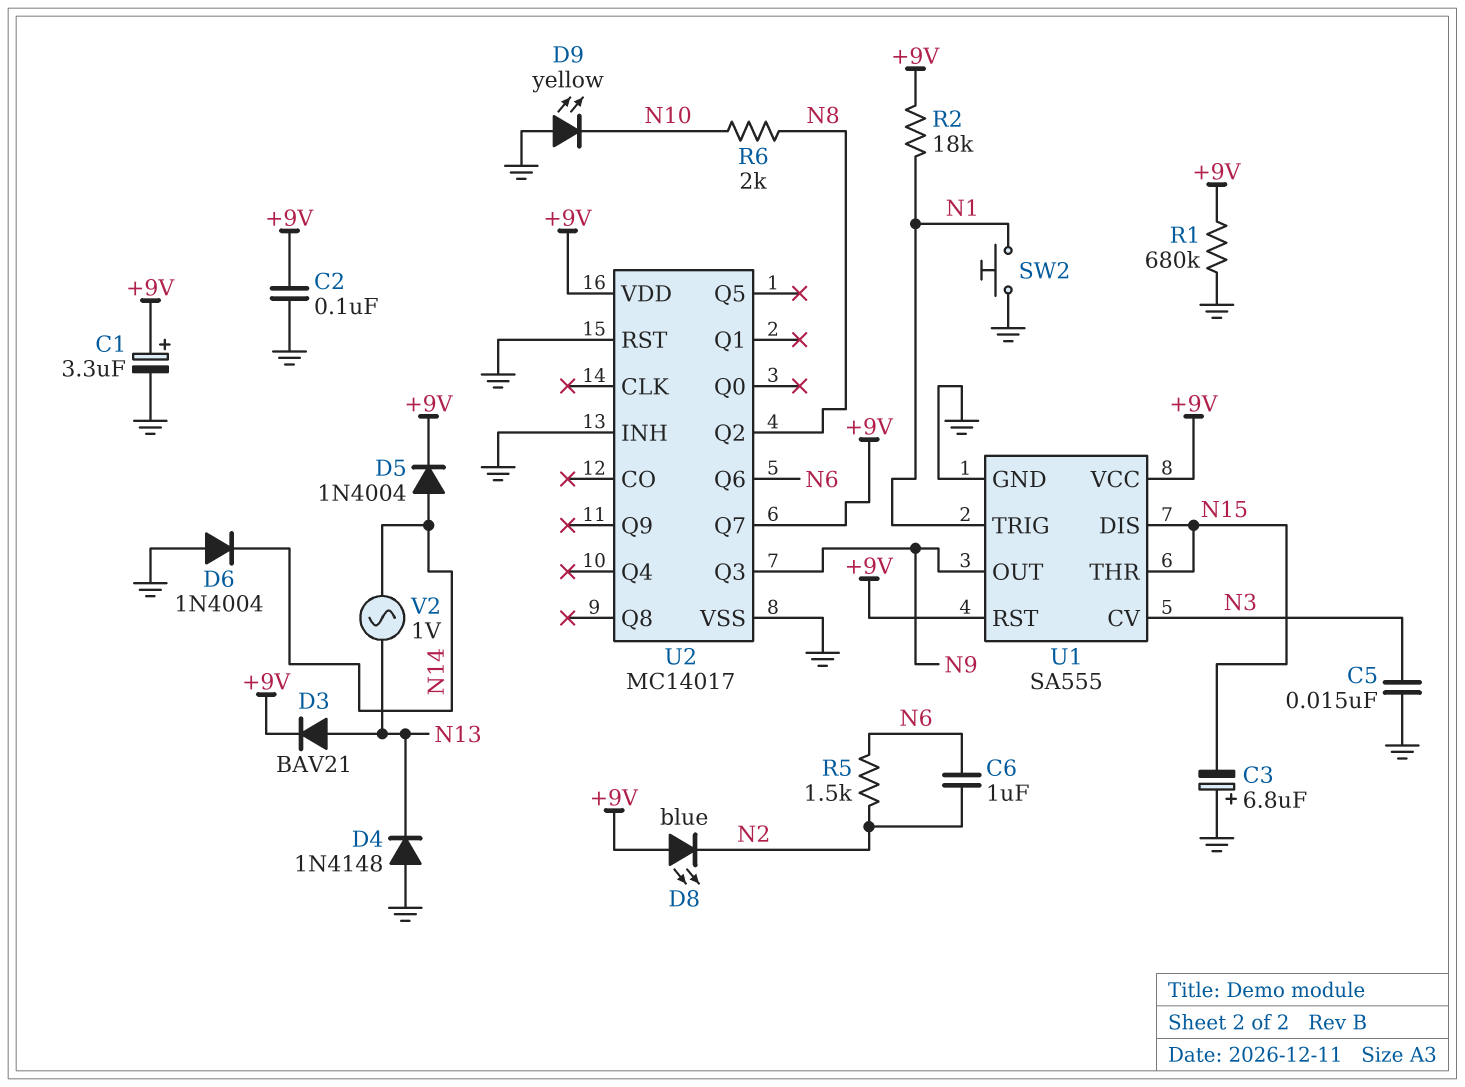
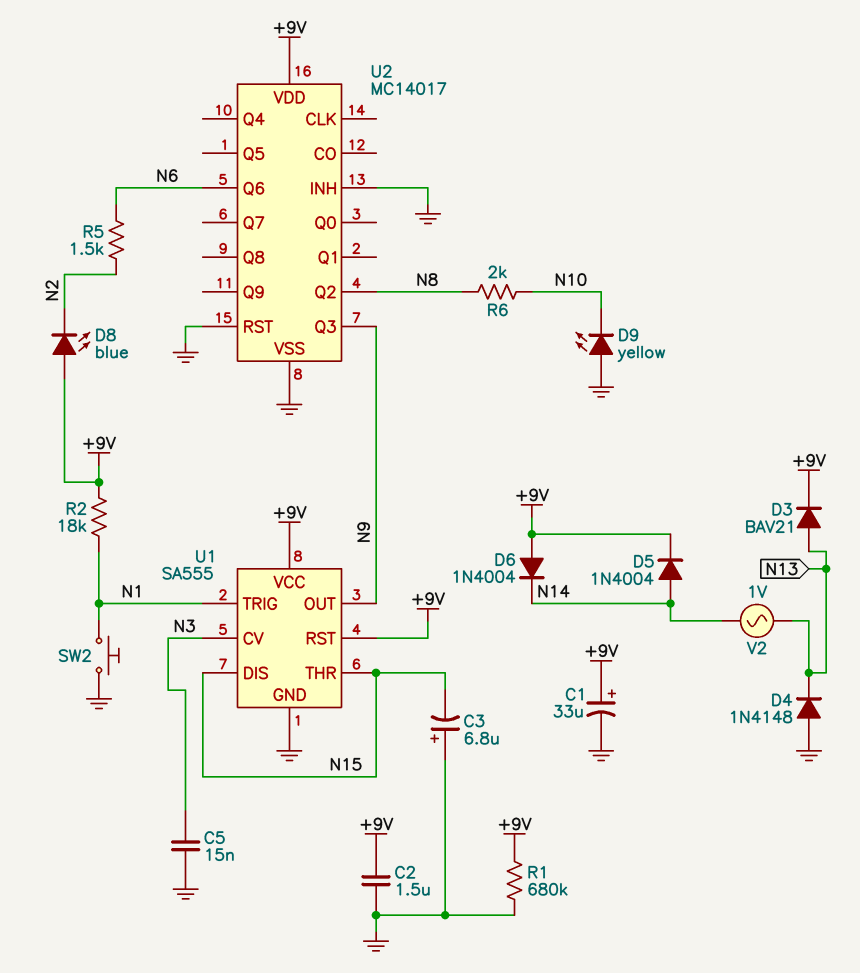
C1: 3.3uF (plus +9V, minus GND) -> 33uF (plus +9V, minus GND)
C2: 100nF (+9V, GND) -> 1.5uF (+9V, GND)
C6: 1uF (N2, N6) -> none
D6: diode 1N4004 (A GND, K N14) -> diode 1N4004 (A +9V, K N14)
U2 pin Q7: +9V -> none

